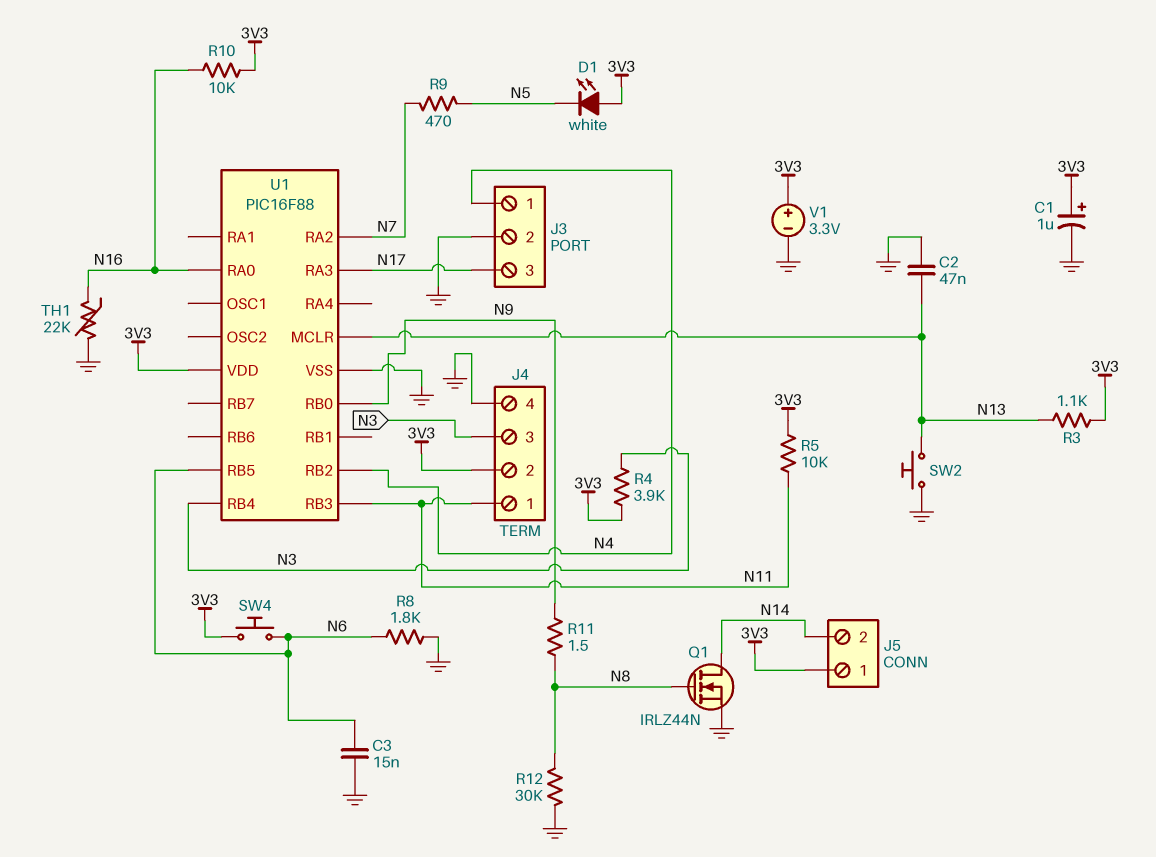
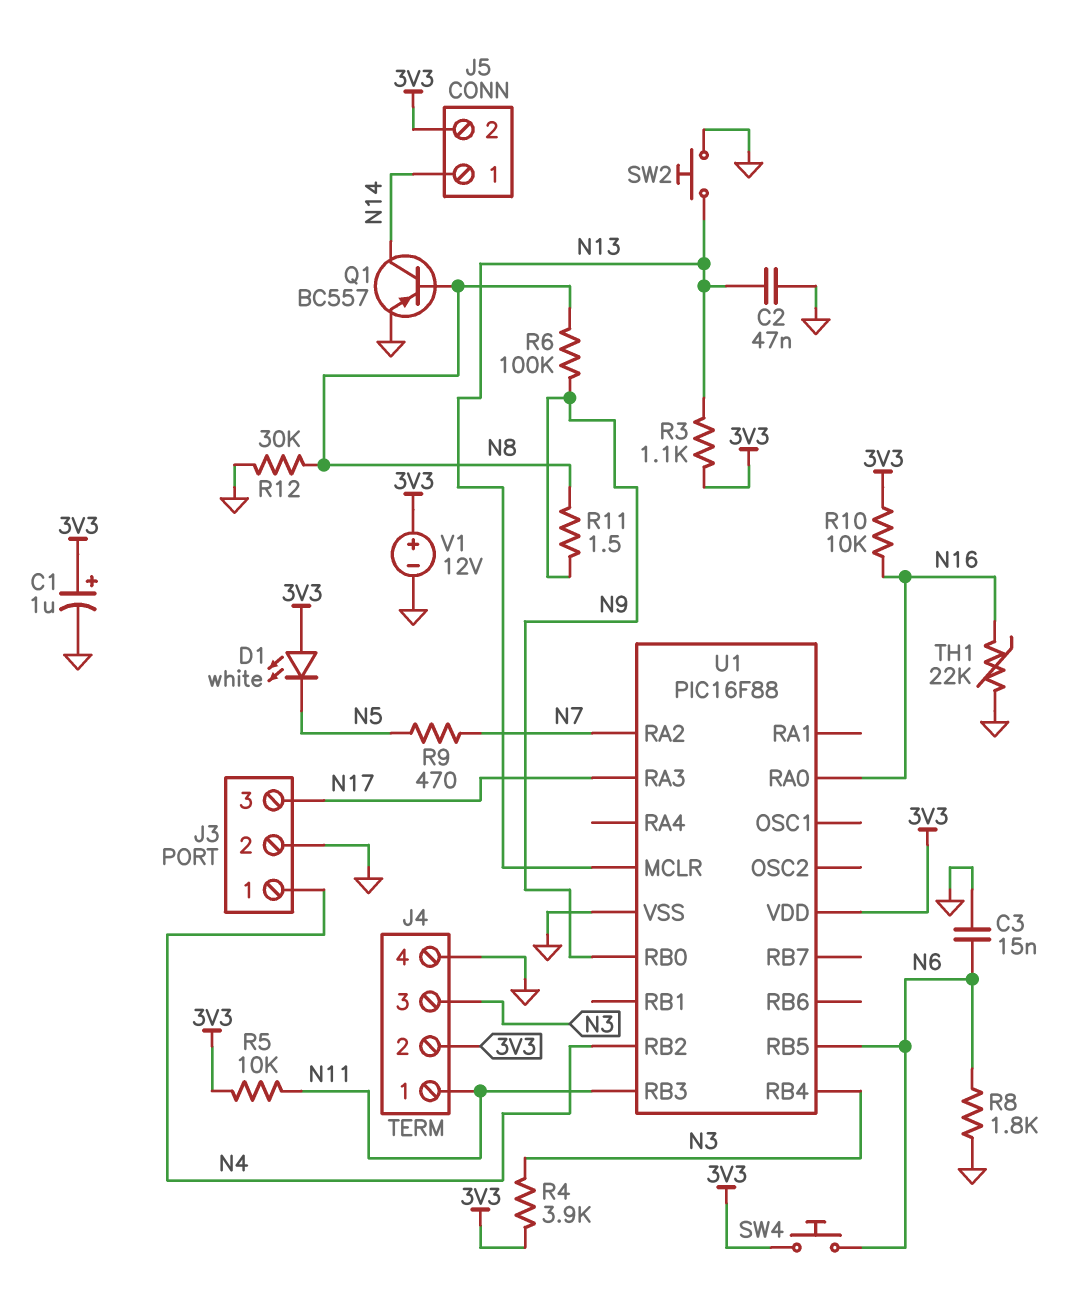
J5 pin 1: 3V3 -> N14
J5 pin 2: N14 -> 3V3
Q1: NMOS IRLZ44N (G N8, D N14, S GND) -> PNP BC557 (B N8, C N14, E GND)
R6: none -> 100k (N8, N9)
V1: 3.3V (plus 3V3, minus GND) -> 12V (plus 3V3, minus GND)

